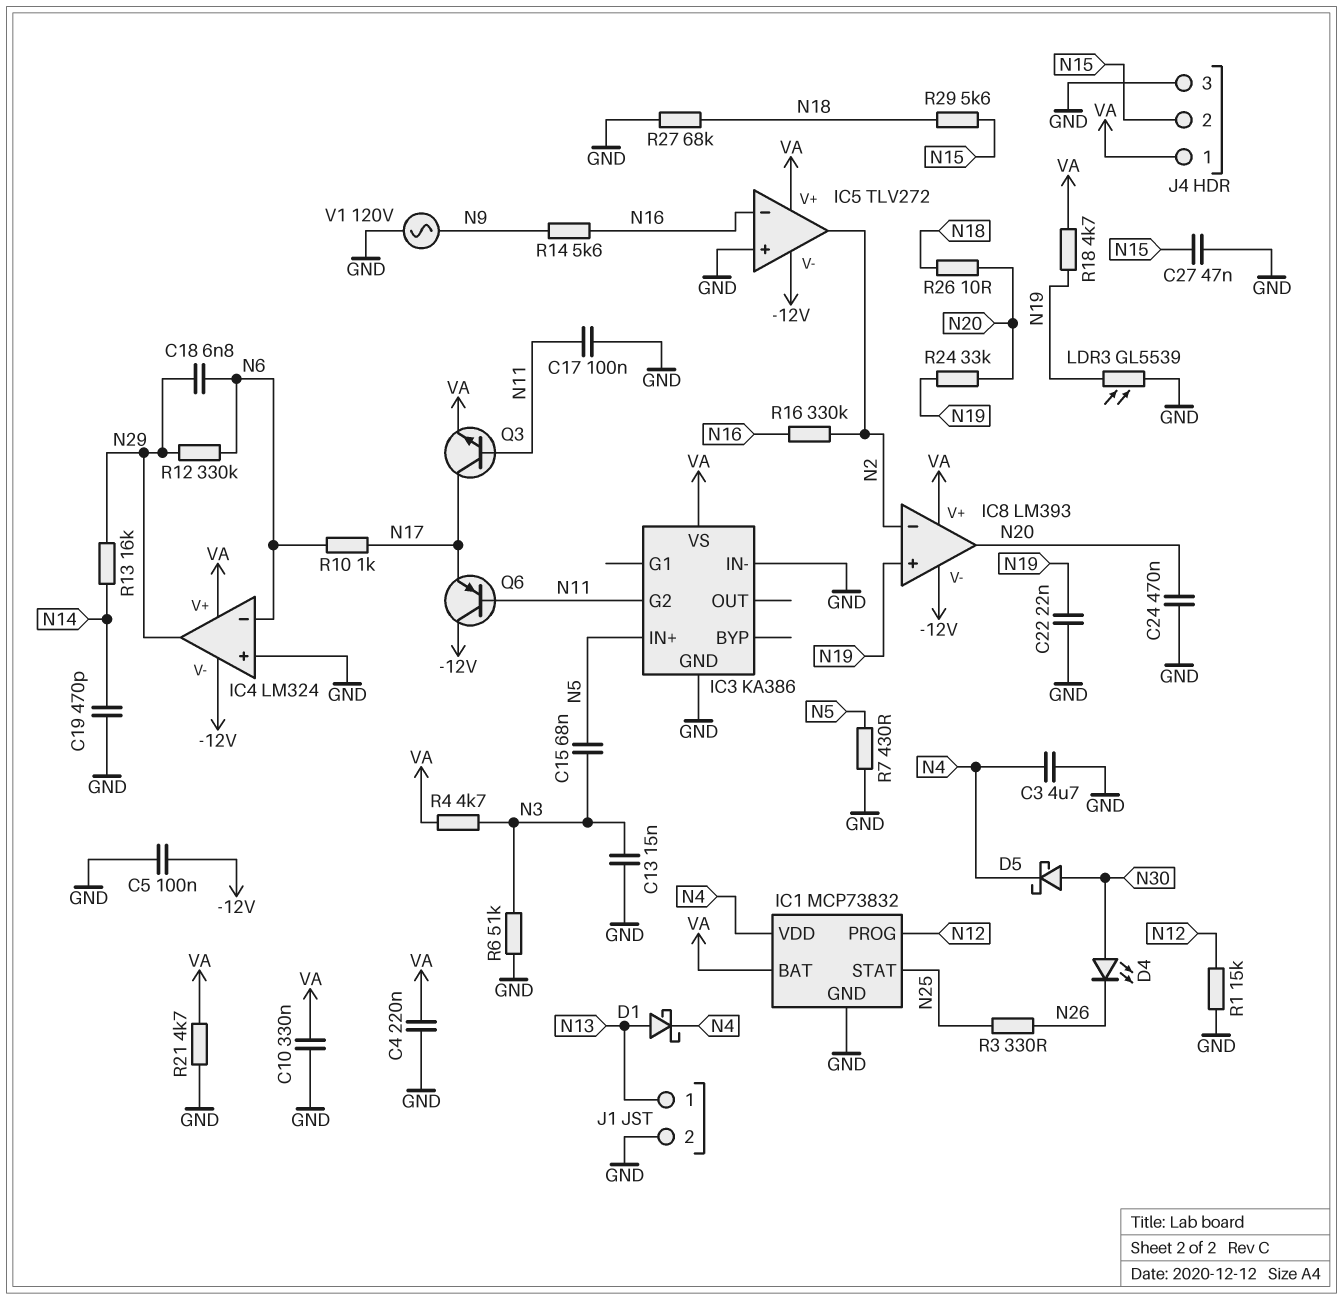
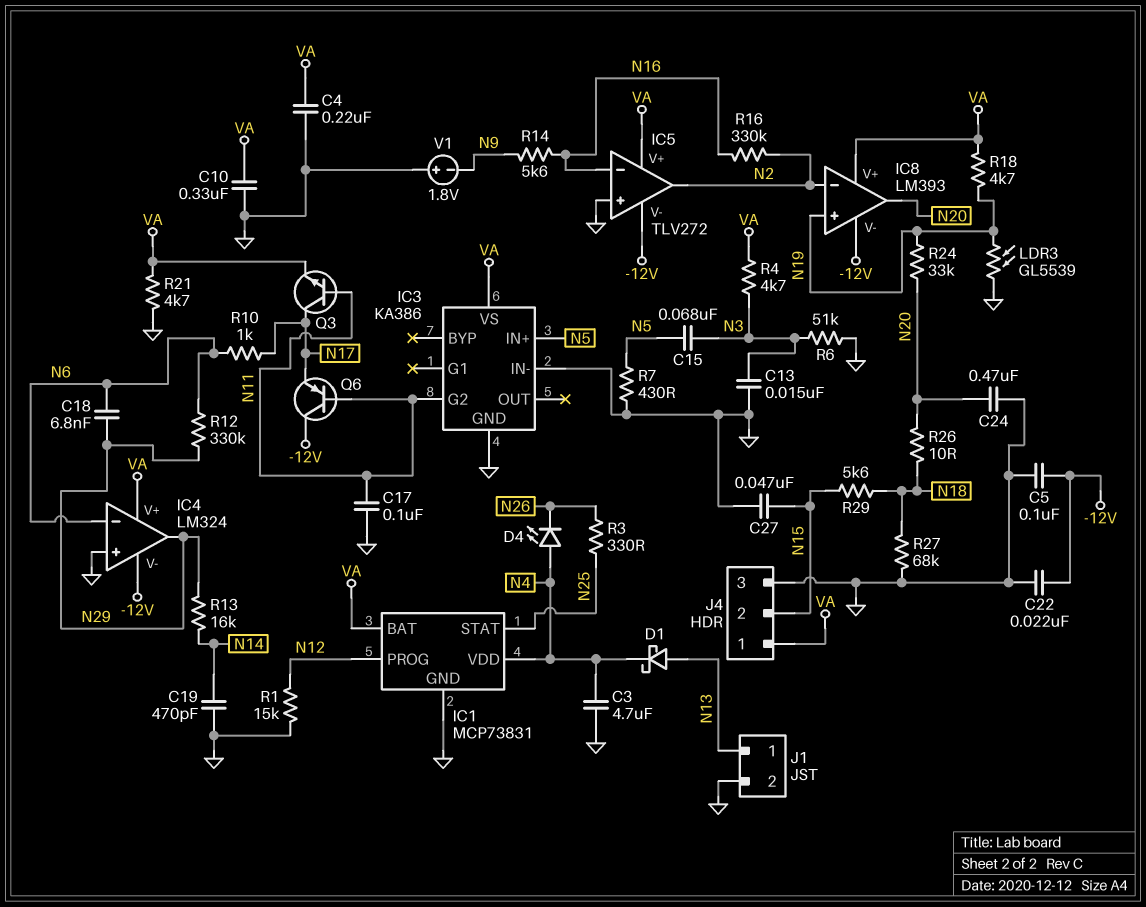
C22: 22nF (GND, N19) -> 22nF (-12V, GND)
D4: LED (A N30, K N26) -> LED (A N4, K N26)
D5: schottky (A N30, K N4) -> none
IC1: MCP73832 -> MCP73831
V1: AC 120V (GND, N9) -> 1.8V (plus GND, minus N9)

